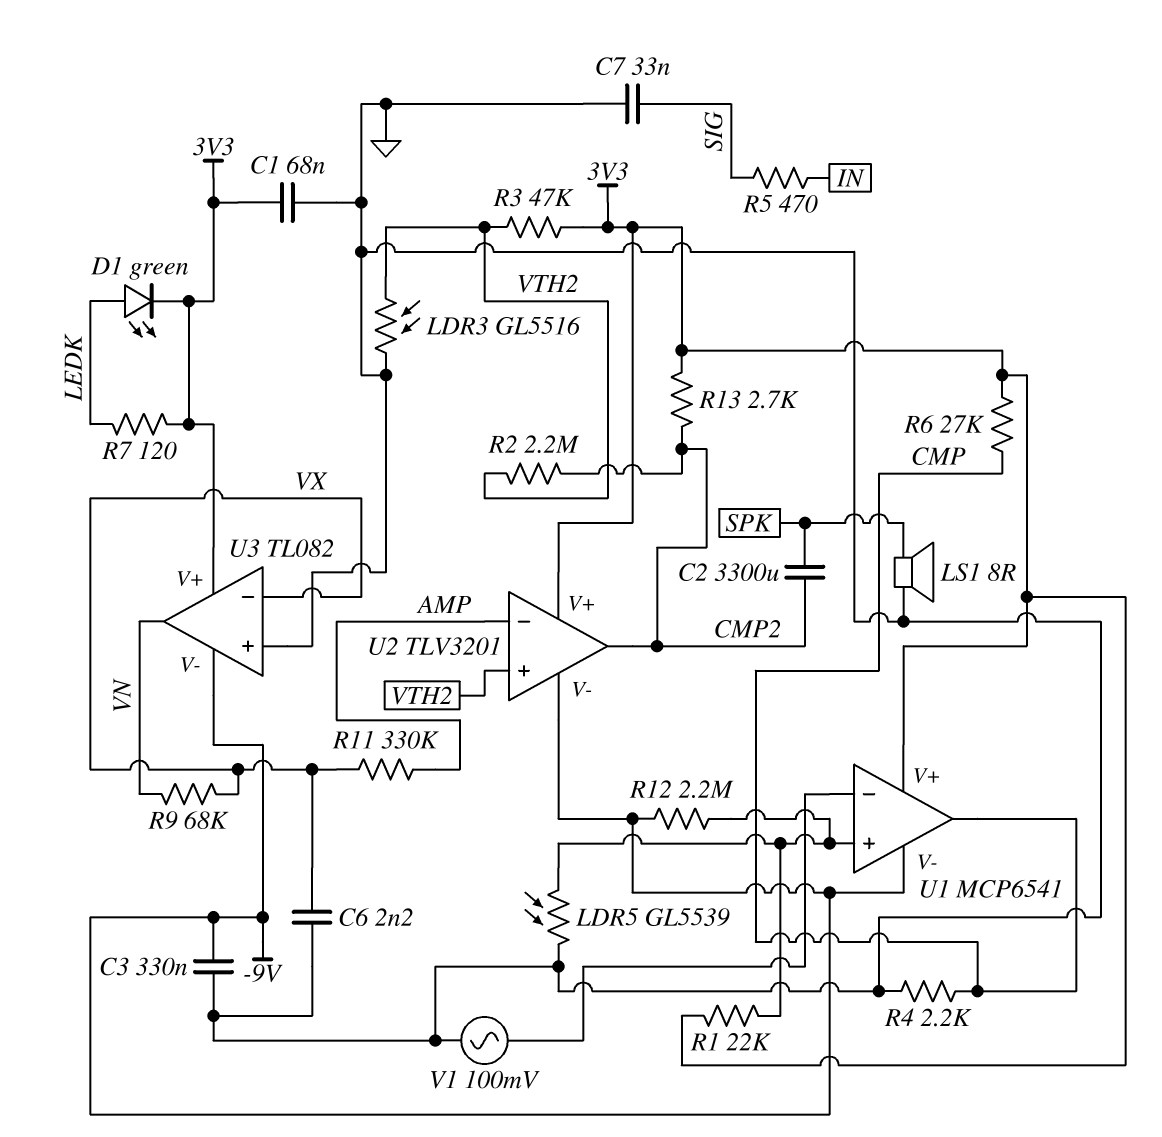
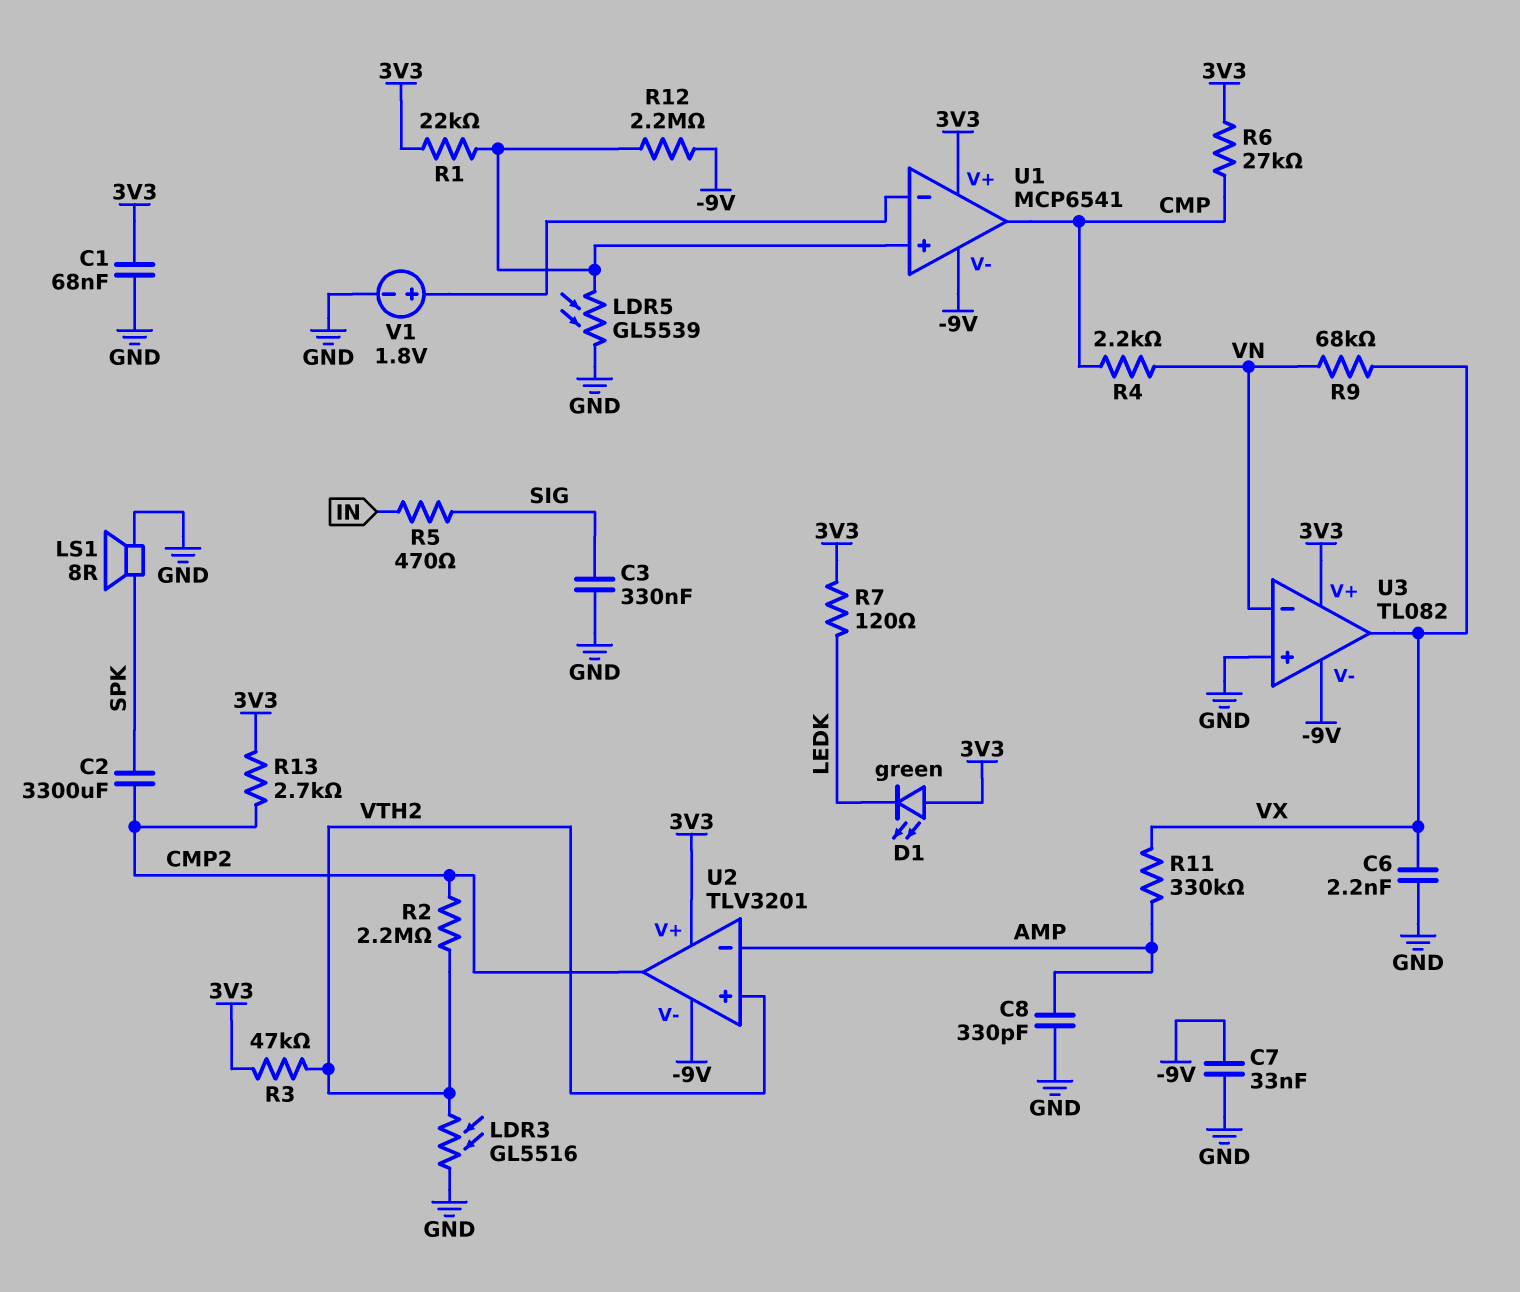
C3: 330nF (-9V, GND) -> 330nF (GND, SIG)
C7: 33nF (GND, SIG) -> 33nF (-9V, GND)
C8: none -> 330pF (AMP, GND)
D1: LED green (A LEDK, K 3V3) -> LED green (A 3V3, K LEDK)
R4: 2.2k (CMP, GND) -> 2.2k (CMP, VN)
U3 pin in-: VX -> VN
U3 pin out: VN -> VX
V1: AC 100mV (GND, U1/in-) -> 1.8V (plus U1/in-, minus GND)

